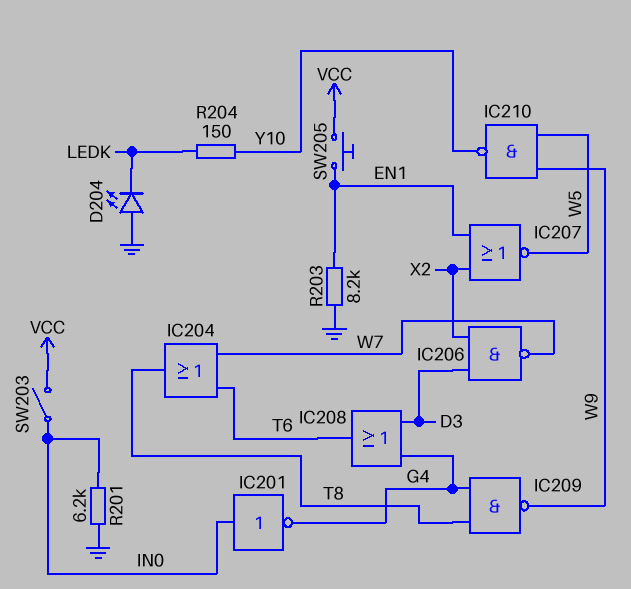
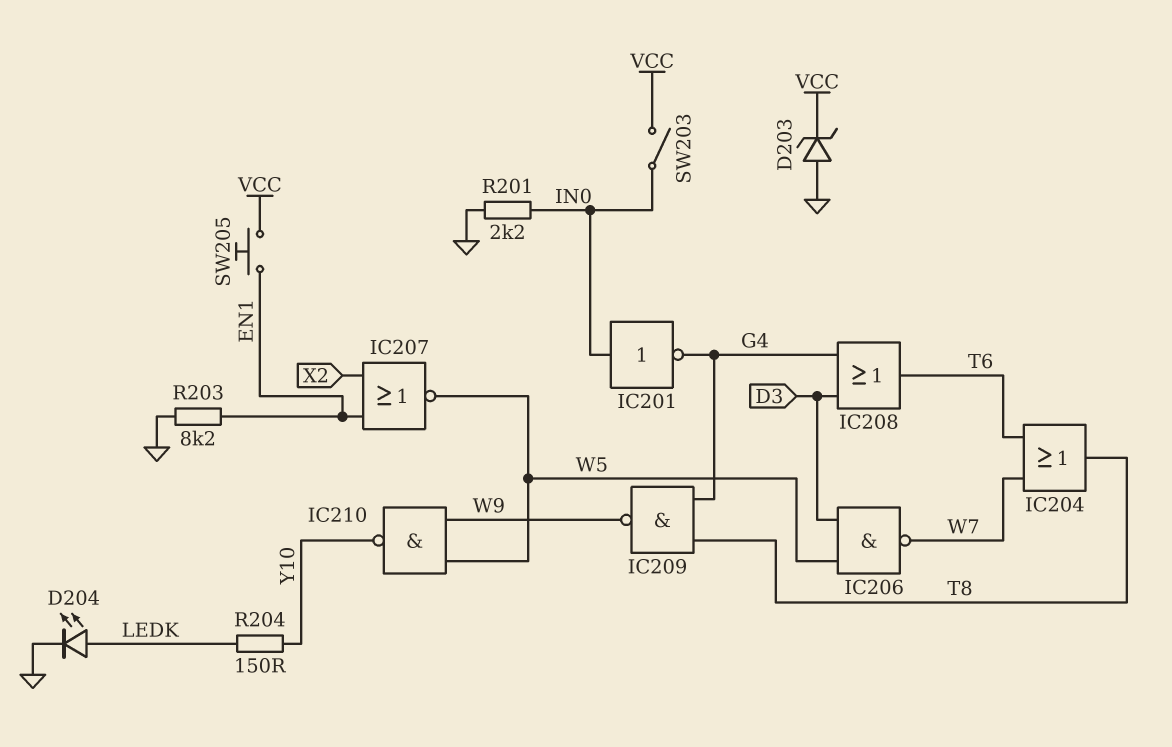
D203: none -> zener (A GND, K VCC)
D204: LED (A GND, K LEDK) -> LED (A LEDK, K GND)
IC206: NAND (in D3, in X2, out W7) -> NAND (in D3, in W5, out W7)
R201: 6.2k (GND, IN0) -> 2.2k (GND, IN0)

